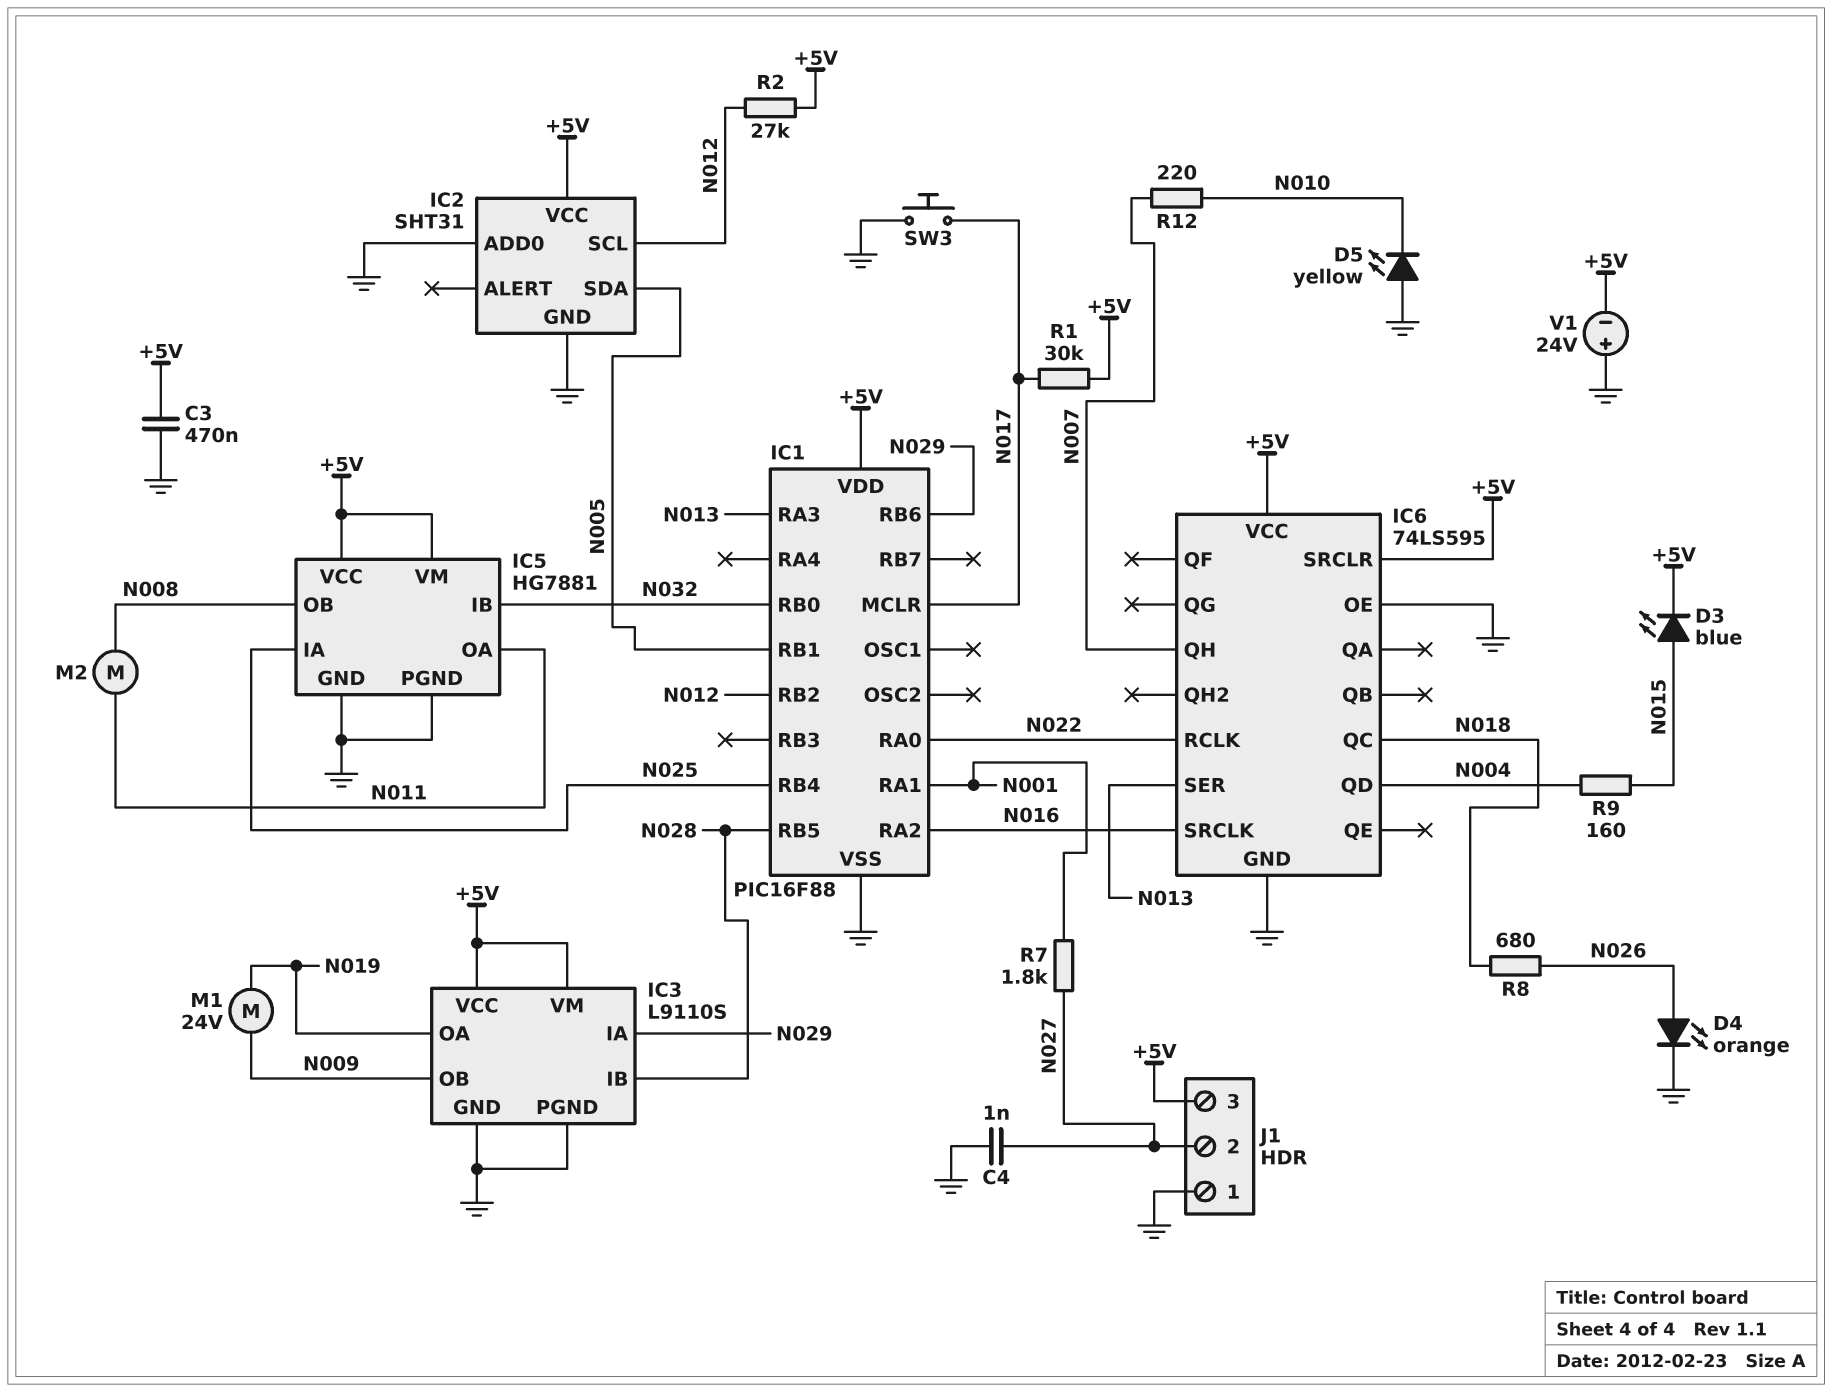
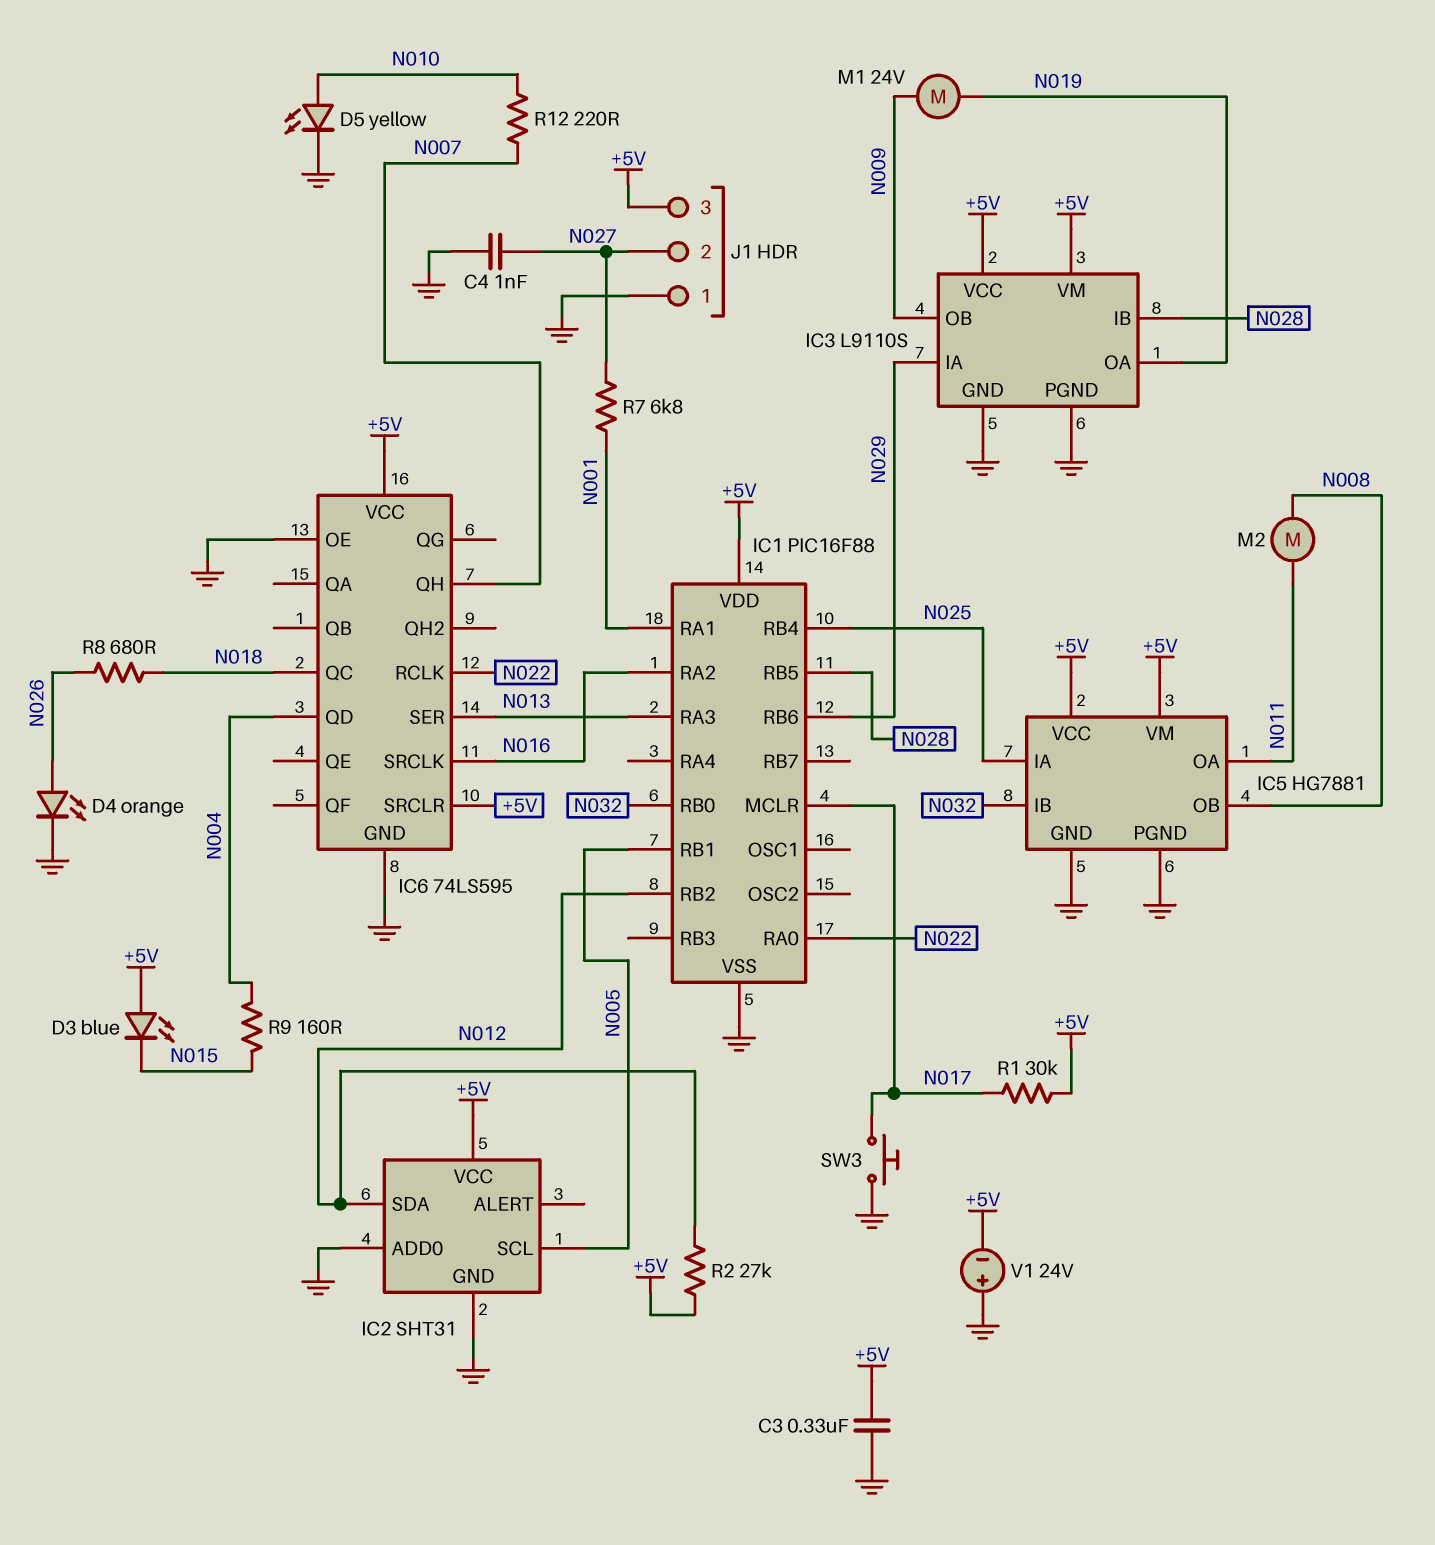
C3: 470nF (+5V, GND) -> 330nF (+5V, GND)
D3: LED blue (A N015, K +5V) -> LED blue (A +5V, K N015)
D5: LED yellow (A GND, K N010) -> LED yellow (A N010, K GND)
IC2 pin SCL: N012 -> N005
IC2 pin SDA: N005 -> N012
R7: 1.8k (N001, N027) -> 6.8k (N001, N027)

